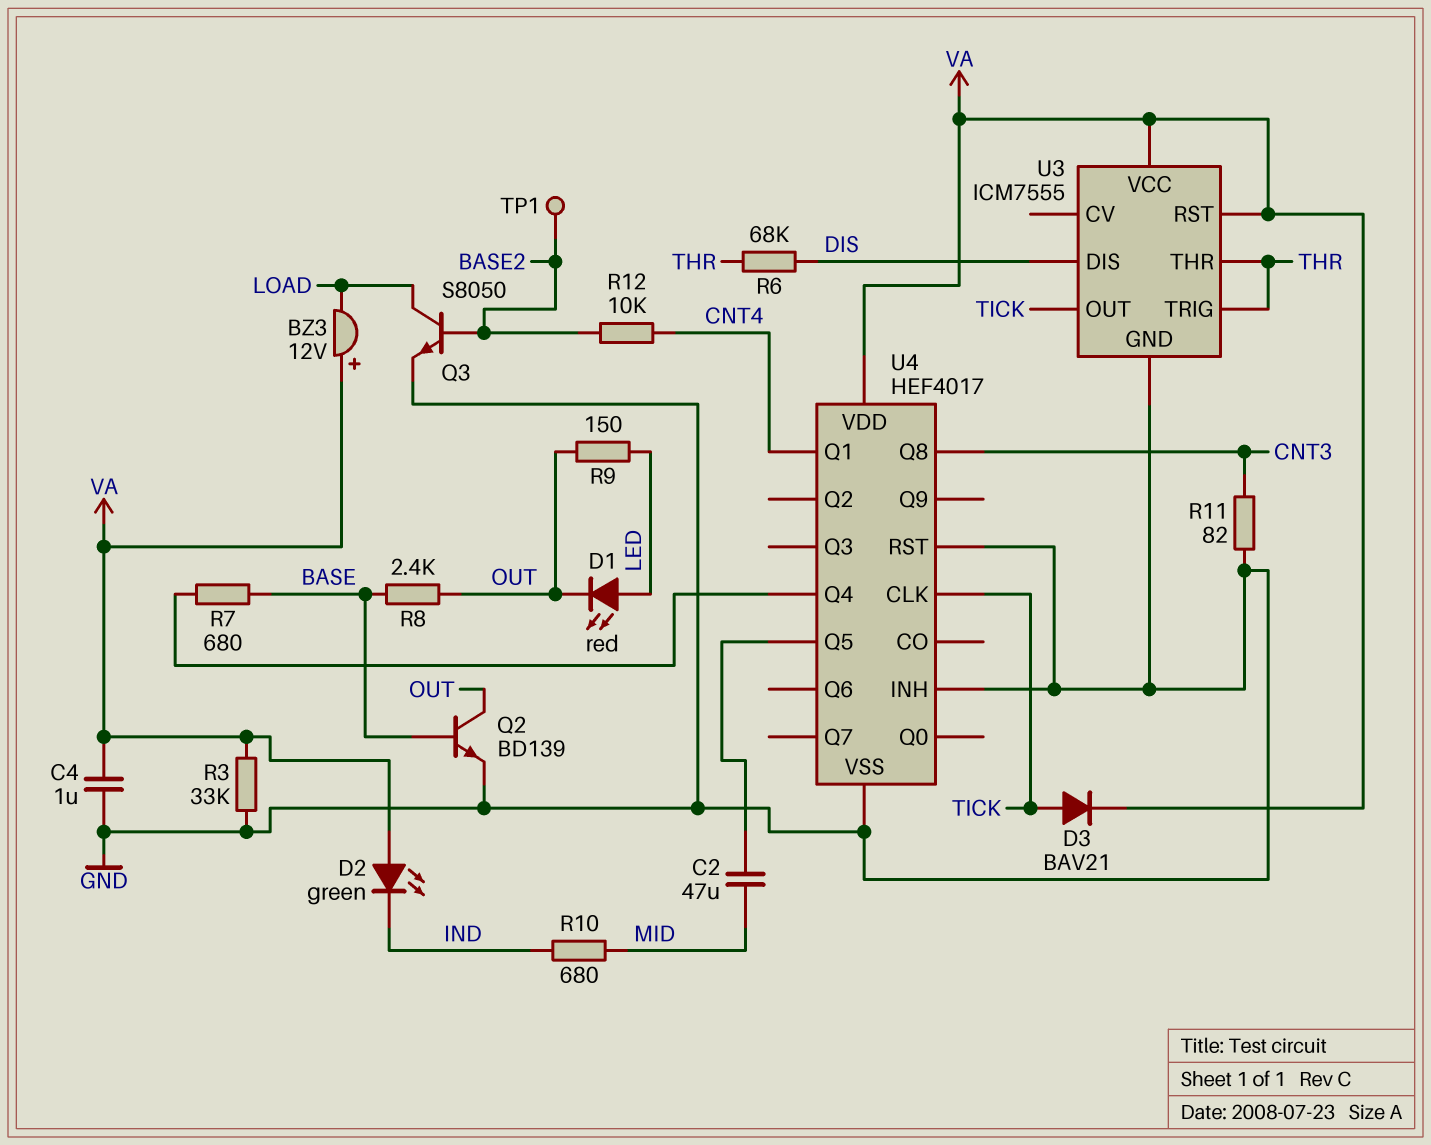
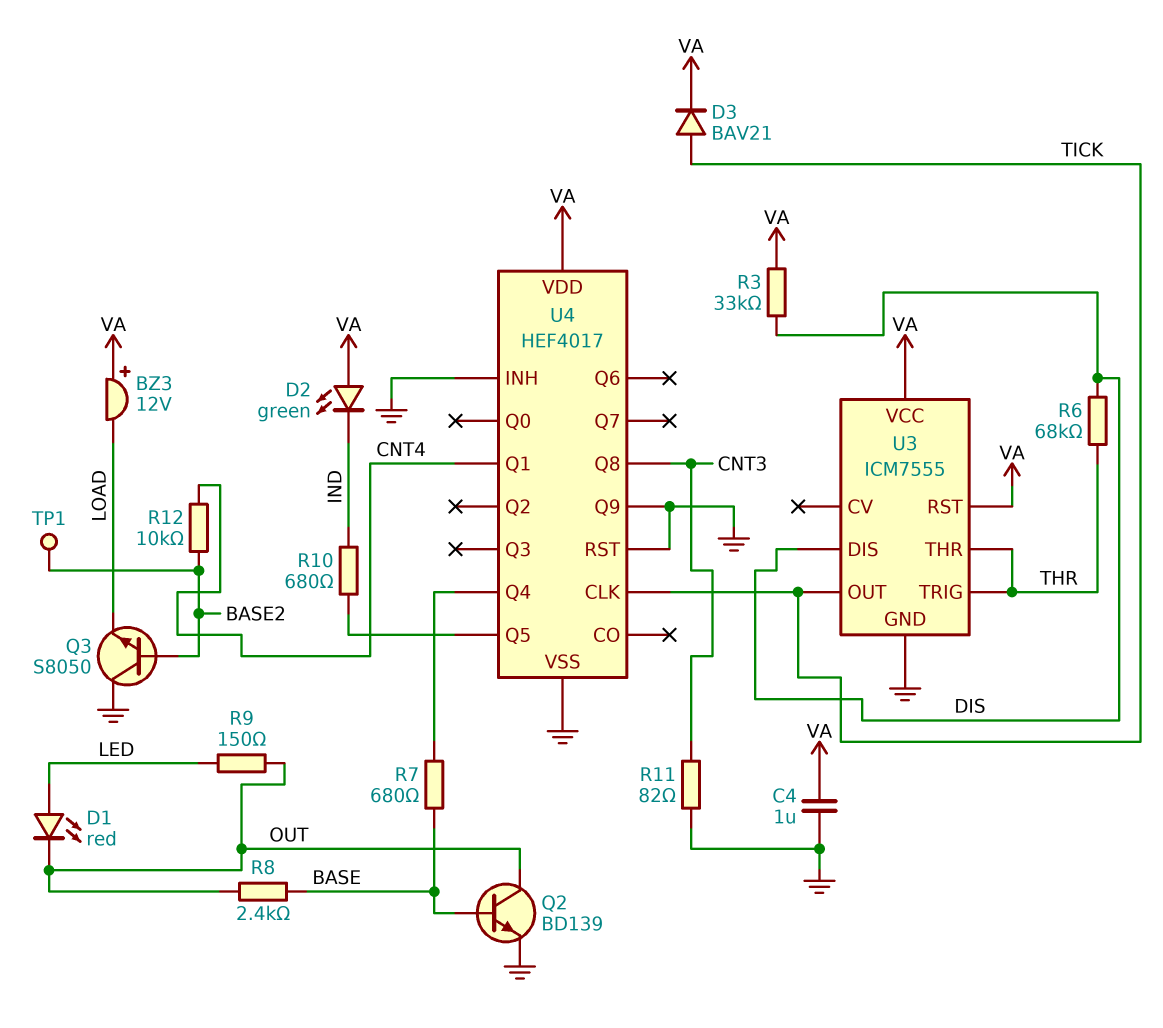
C2: 47uF (MID, U4/Q5) -> none
Q3: NPN S8050 (B BASE2, C LOAD, E GND) -> NPN S8050 (B BASE2, C GND, E LOAD)
R3: 33k (GND, VA) -> 33k (DIS, VA)
R10: 680 (IND, MID) -> 680 (IND, U4/Q5)
U4 pin Q9: none -> GND

